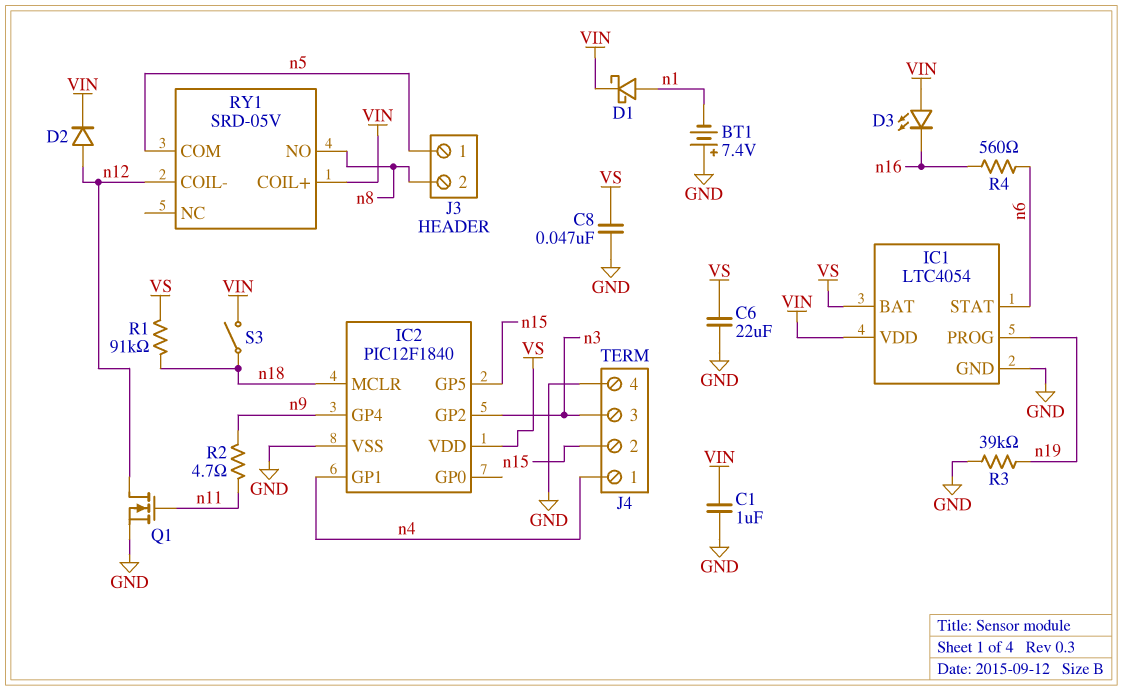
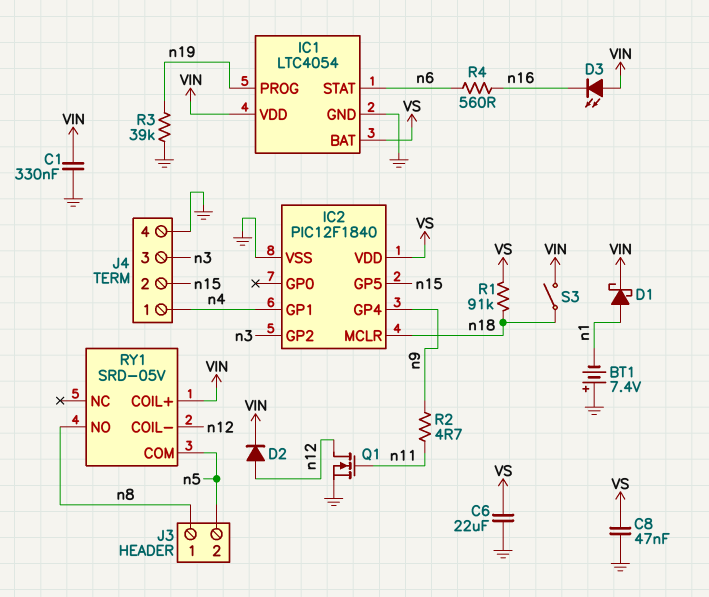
C1: 1uF (GND, VIN) -> 330nF (GND, VIN)
J3 pin 1: n5 -> n8
J3 pin 2: n8 -> n5

